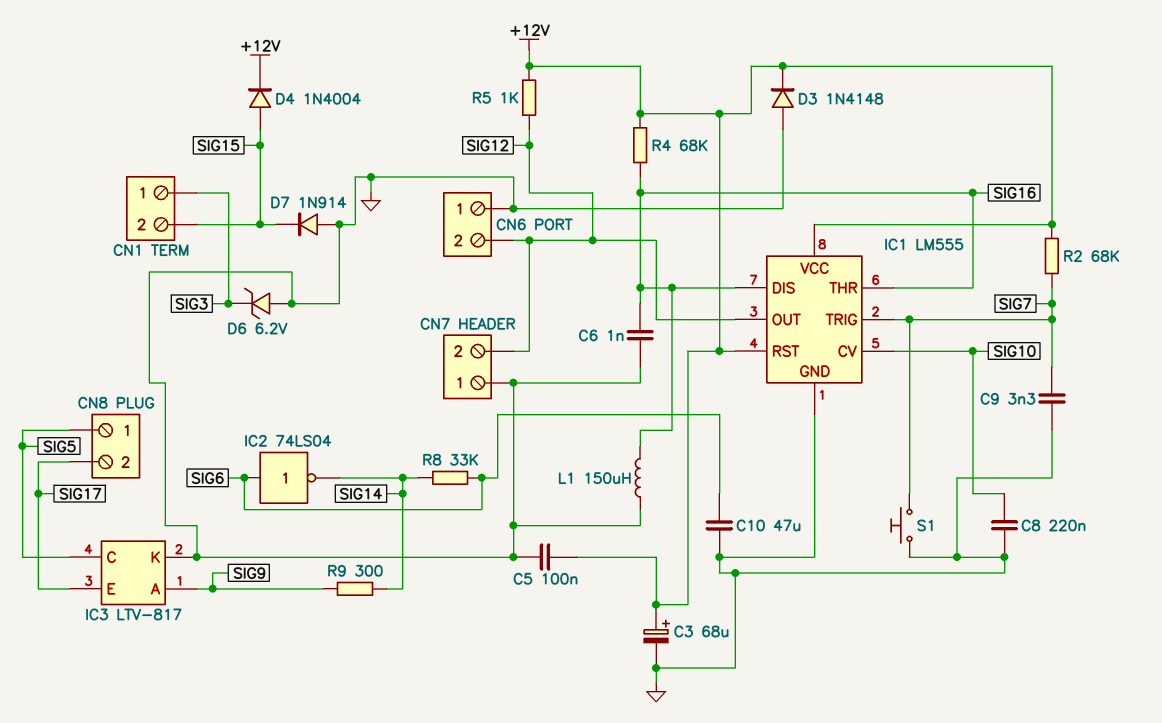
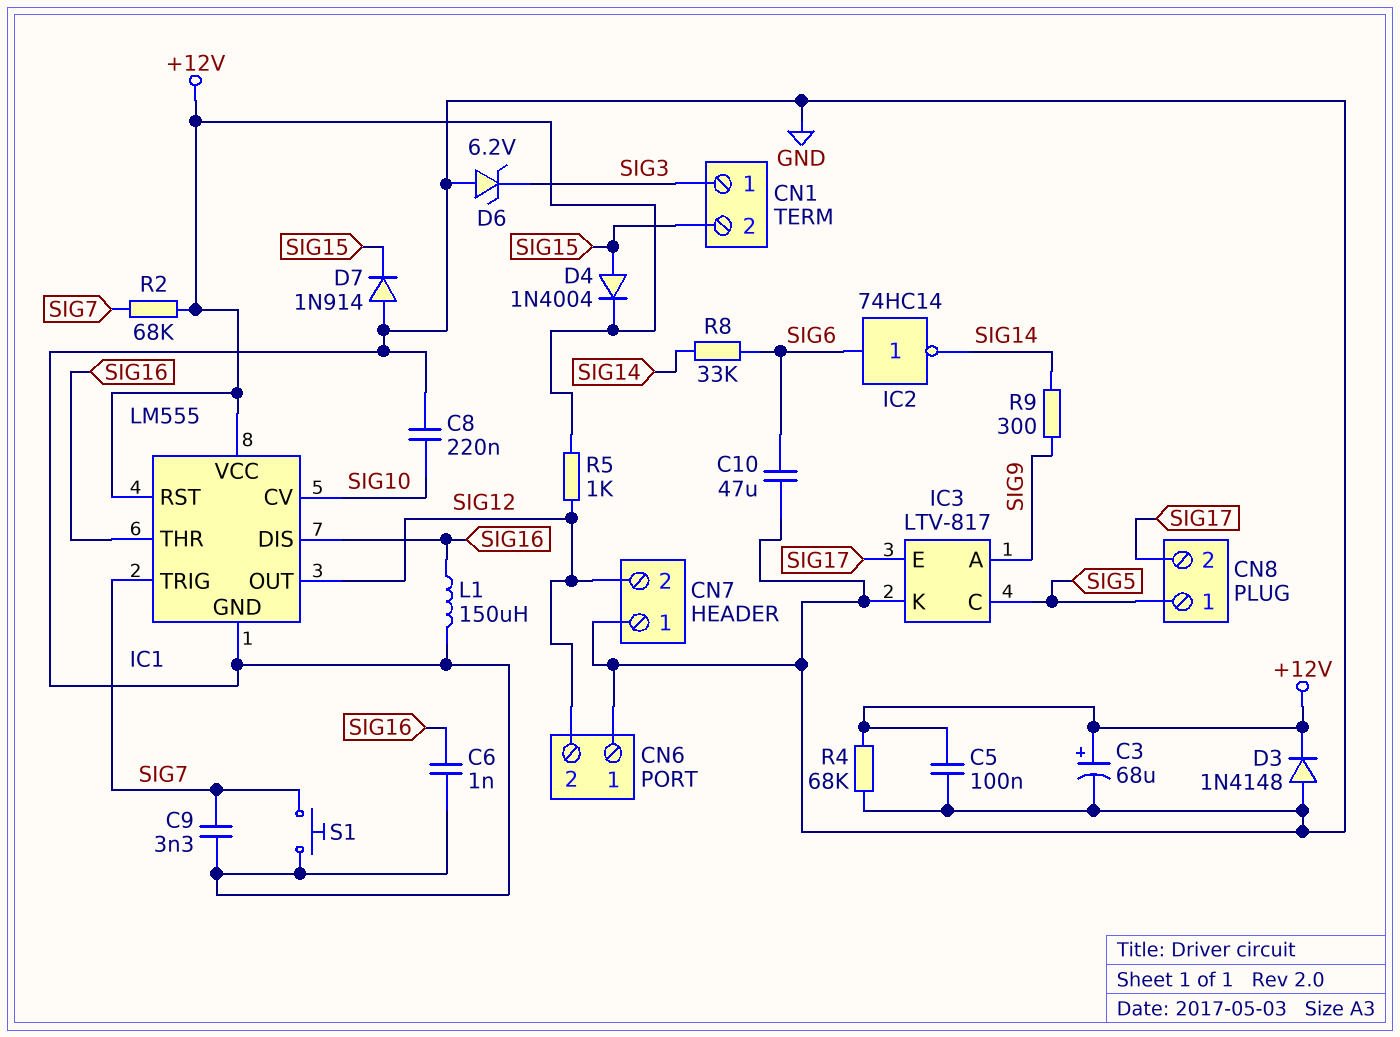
IC2: NOT 74LS04 (in SIG6, out SIG14) -> NOT 74HC14 (in SIG6, out SIG14)
R4: 68k (+12V, SIG16) -> 68k (+12V, GND)

